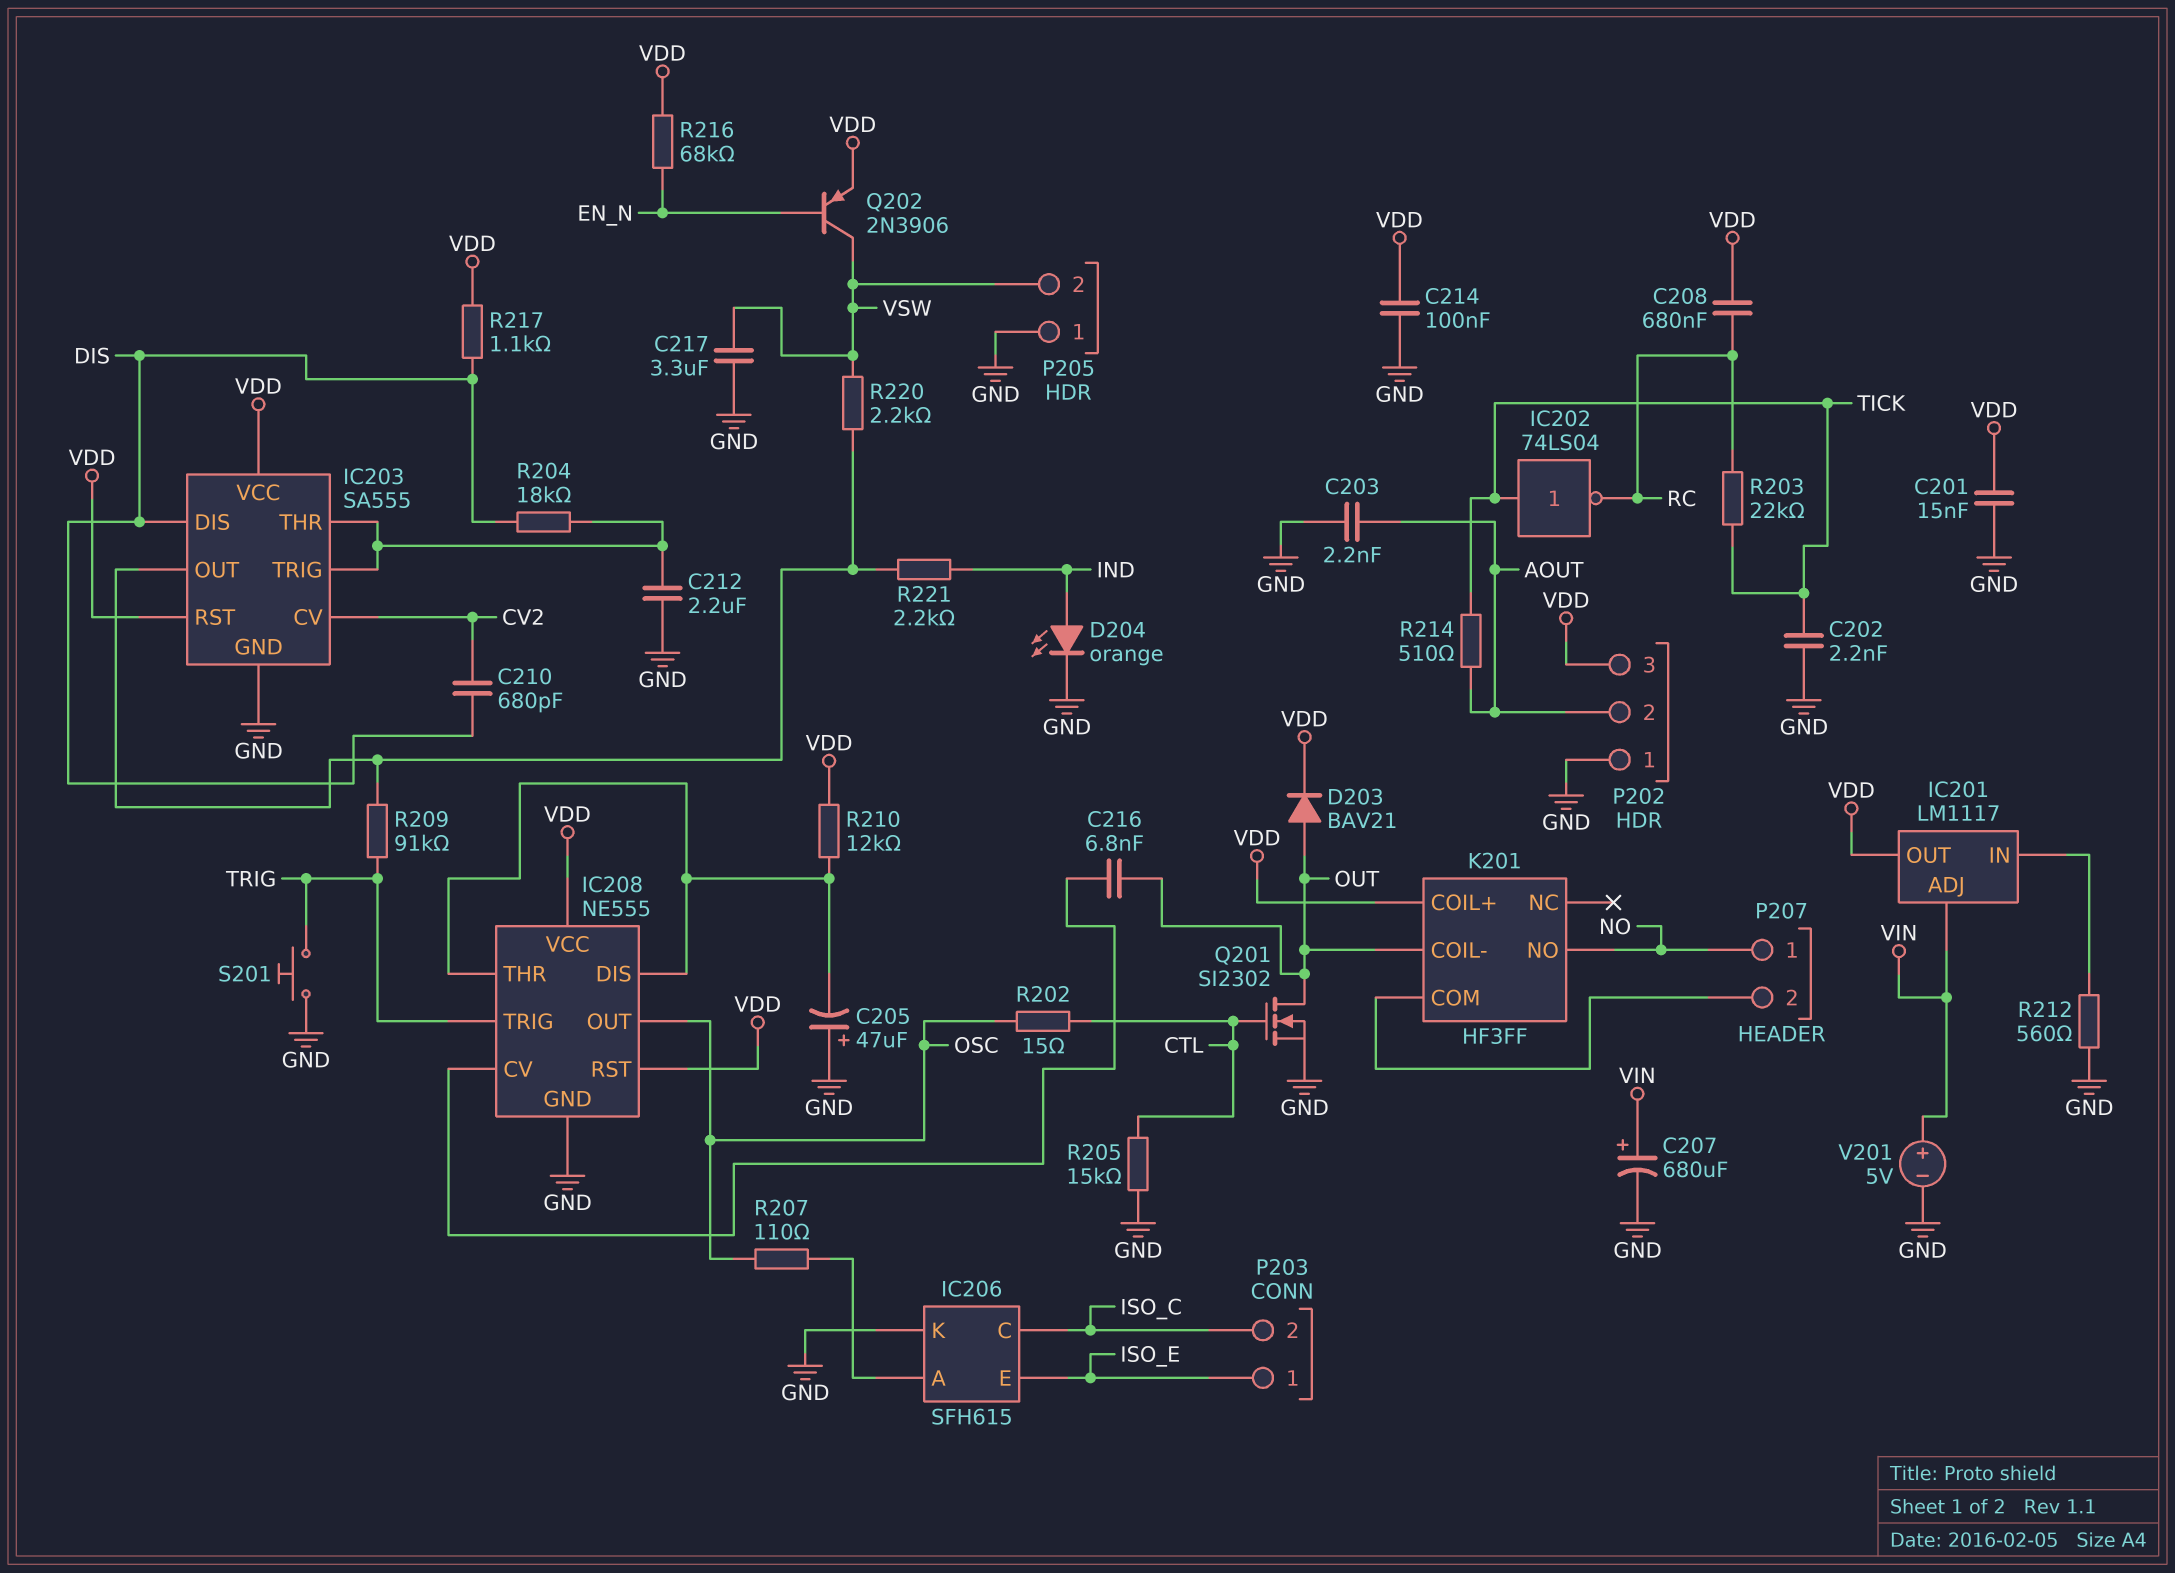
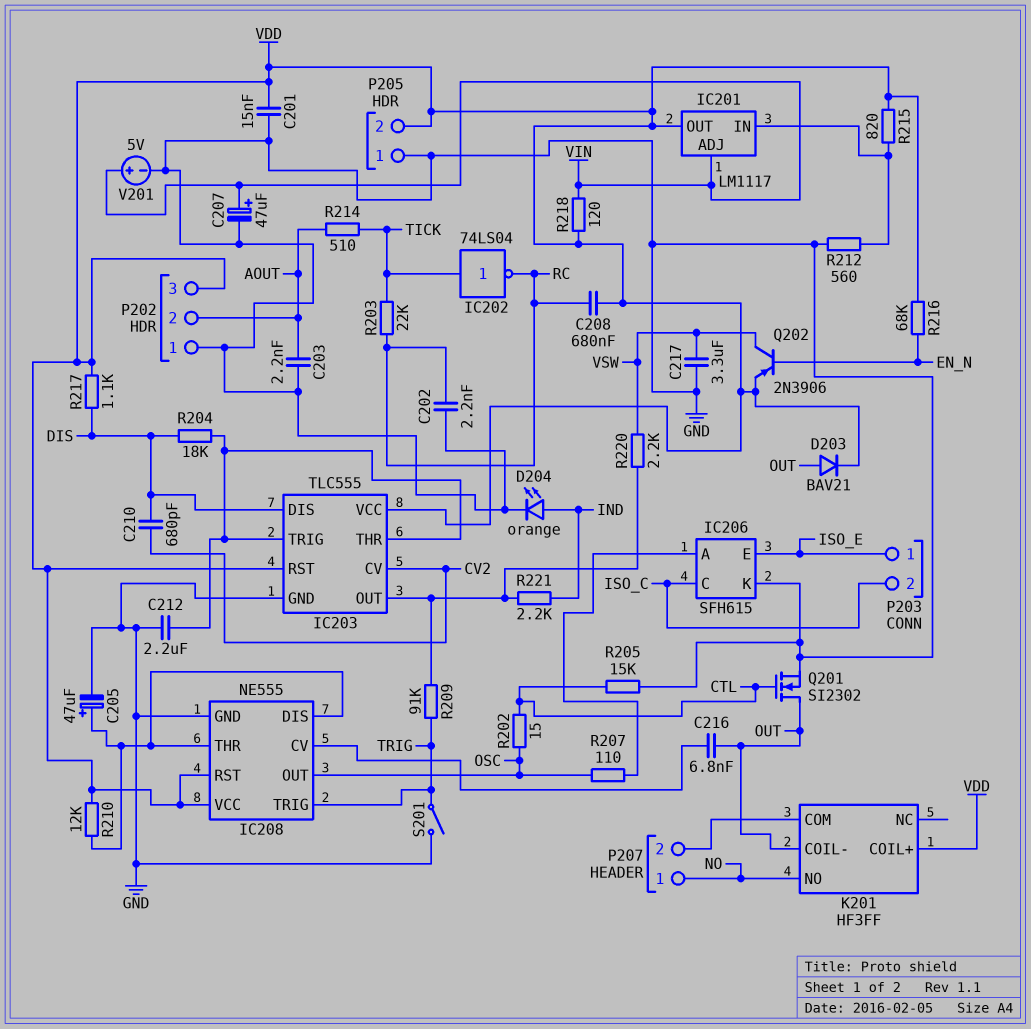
C202: 2.2nF (GND, TICK) -> 2.2nF (GND, RC)
C205: 47uF (plus GND, minus IC208/DIS) -> 47uF (plus IC208/DIS, minus GND)
C207: 680uF (plus VIN, minus GND) -> 47uF (plus VIN, minus GND)
C214: 100nF (GND, VDD) -> none
IC203: SA555 -> TLC555
P205 pin 2: VSW -> VDD
R215: none -> 820 (IC201/IN, VDD)
R218: none -> 120 (VDD, VIN)
S201: button (GND, TRIG) -> switch (GND, TRIG)

